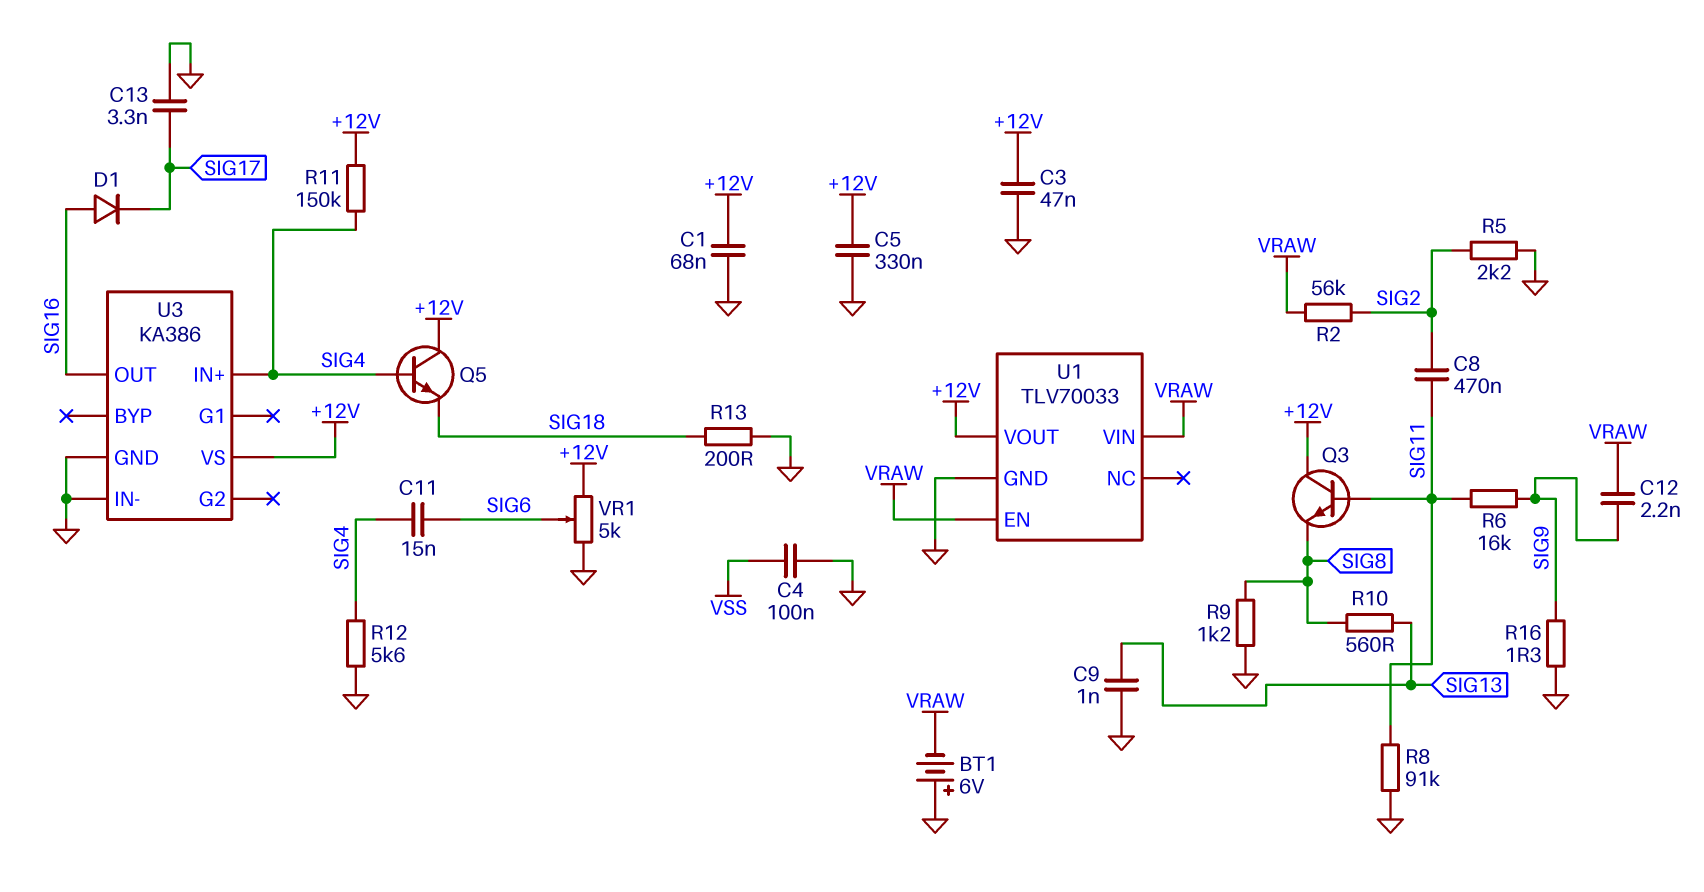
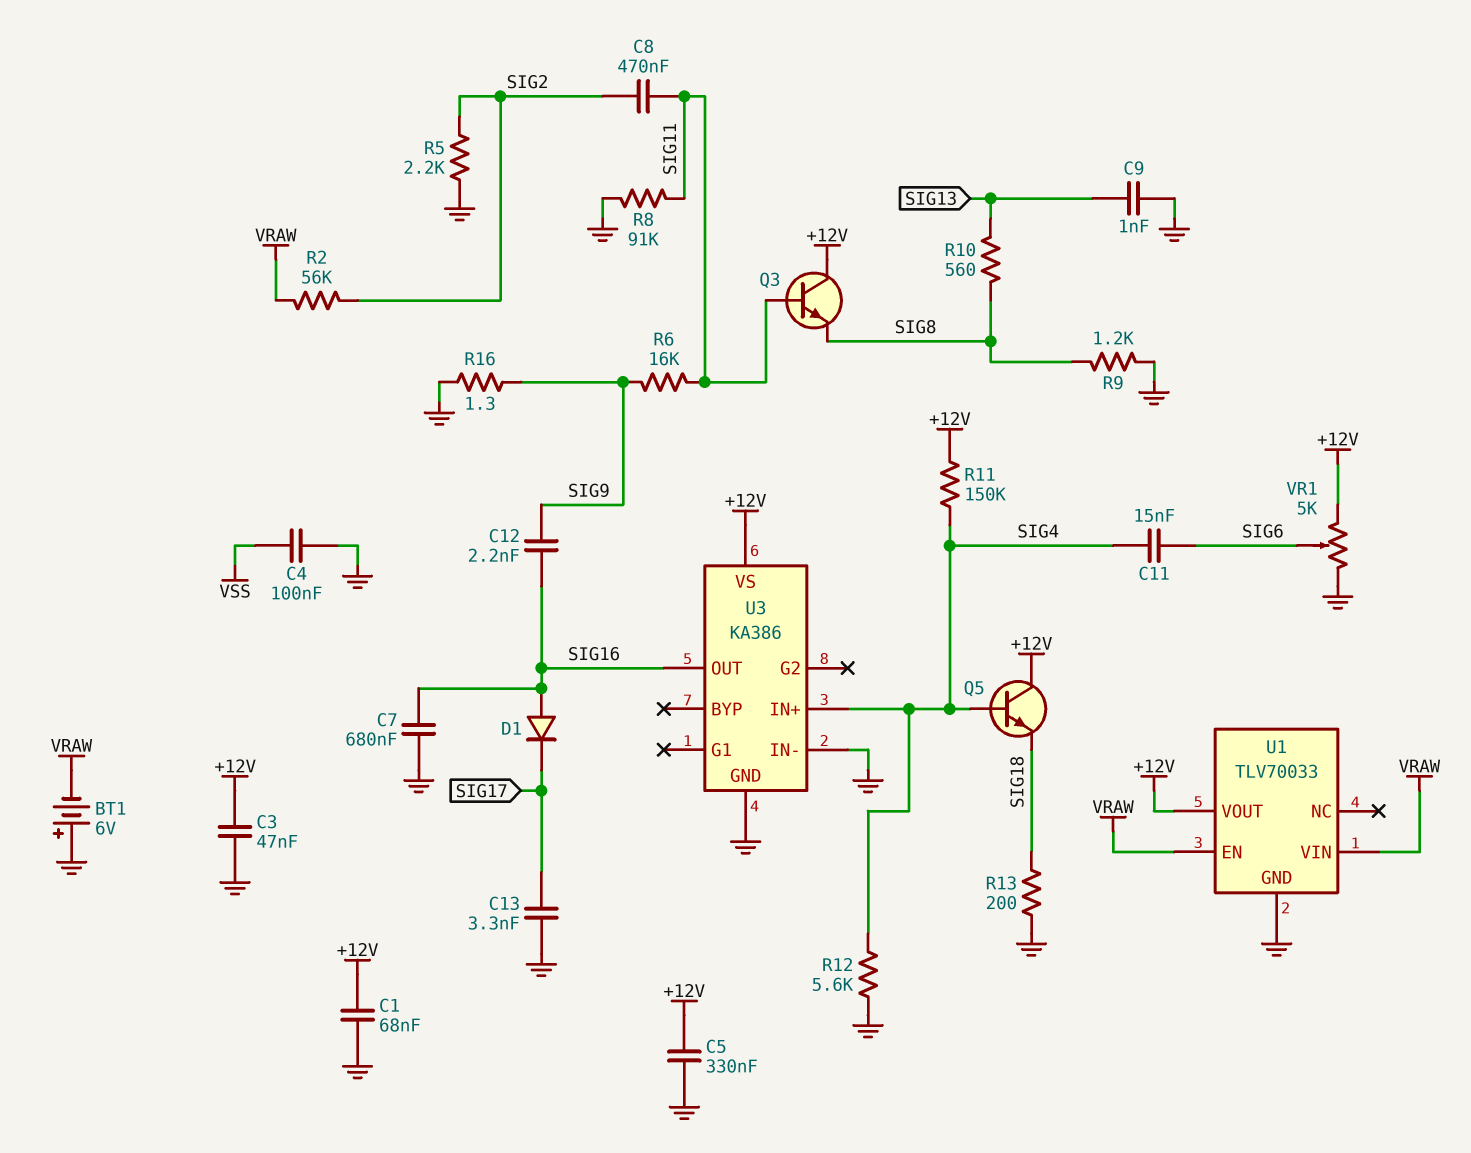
C7: none -> 680nF (GND, SIG16)
C12: 2.2nF (SIG9, VRAW) -> 2.2nF (SIG9, SIG16)

